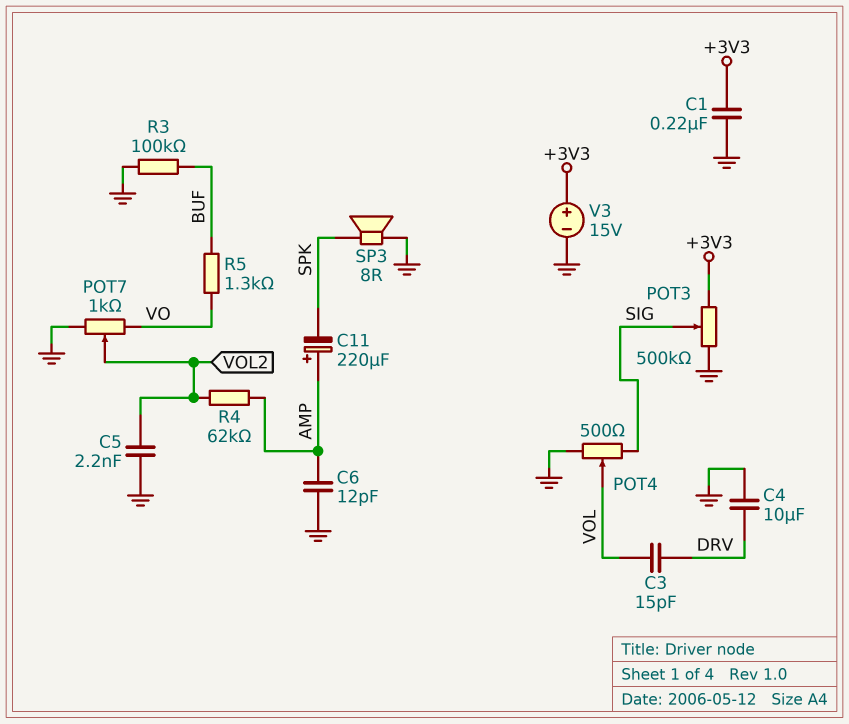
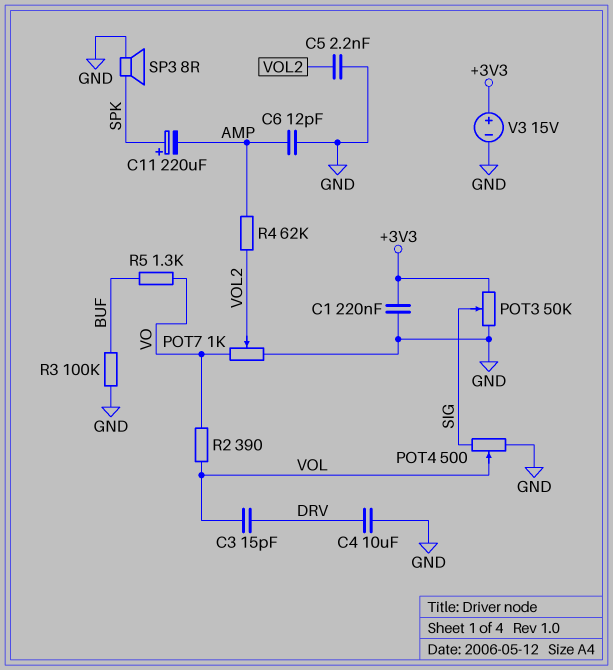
C11: 220uF (plus AMP, minus SPK) -> 220uF (plus SPK, minus AMP)
POT3: 500k (+3V3, GND, wiper SIG) -> 50k (+3V3, GND, wiper SIG)
R2: none -> 390 (VO, VOL)

